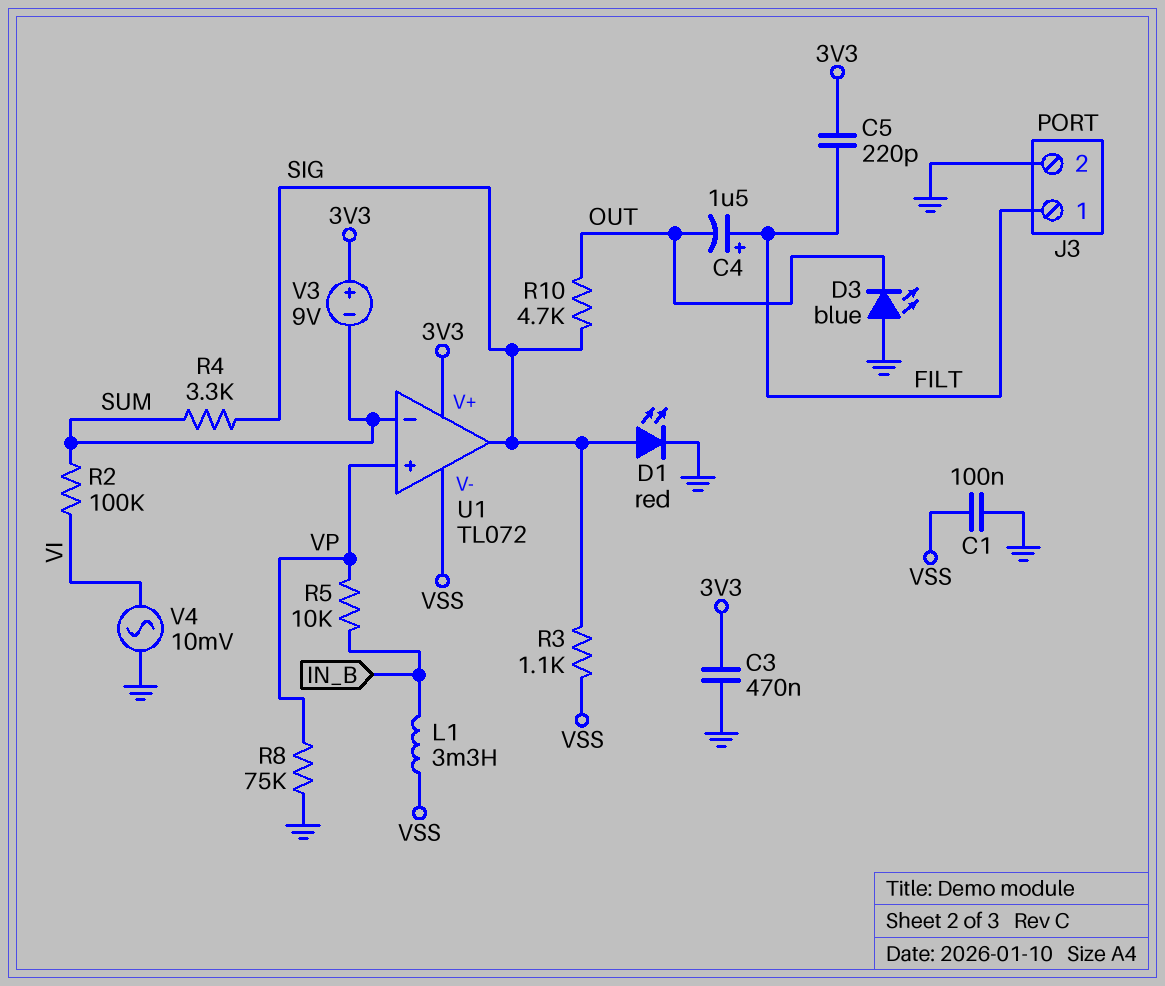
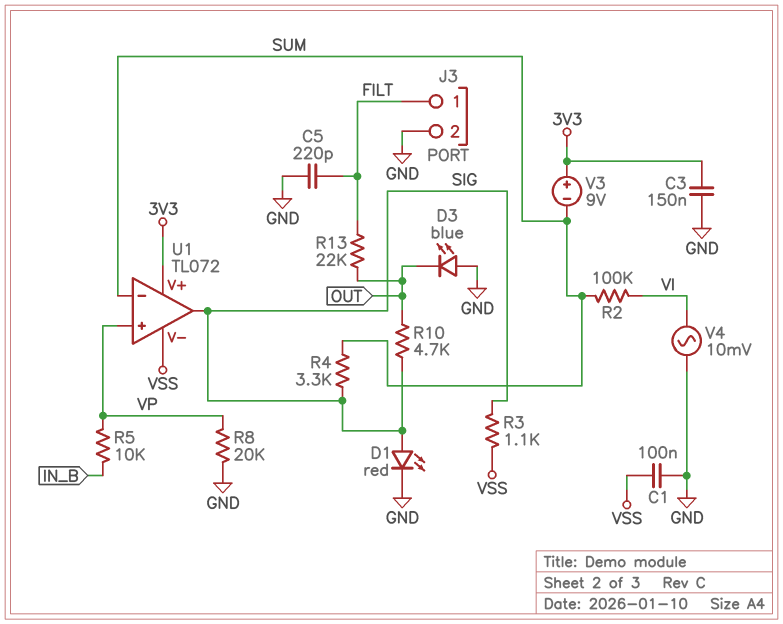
C3: 470nF (3V3, GND) -> 150nF (3V3, GND)
C4: 1.5uF (plus FILT, minus OUT) -> none
C5: 220pF (3V3, FILT) -> 220pF (FILT, GND)
L1: 3.3mH (IN_B, VSS) -> none
R8: 75k (GND, VP) -> 20k (GND, VP)
R13: none -> 22k (FILT, OUT)

